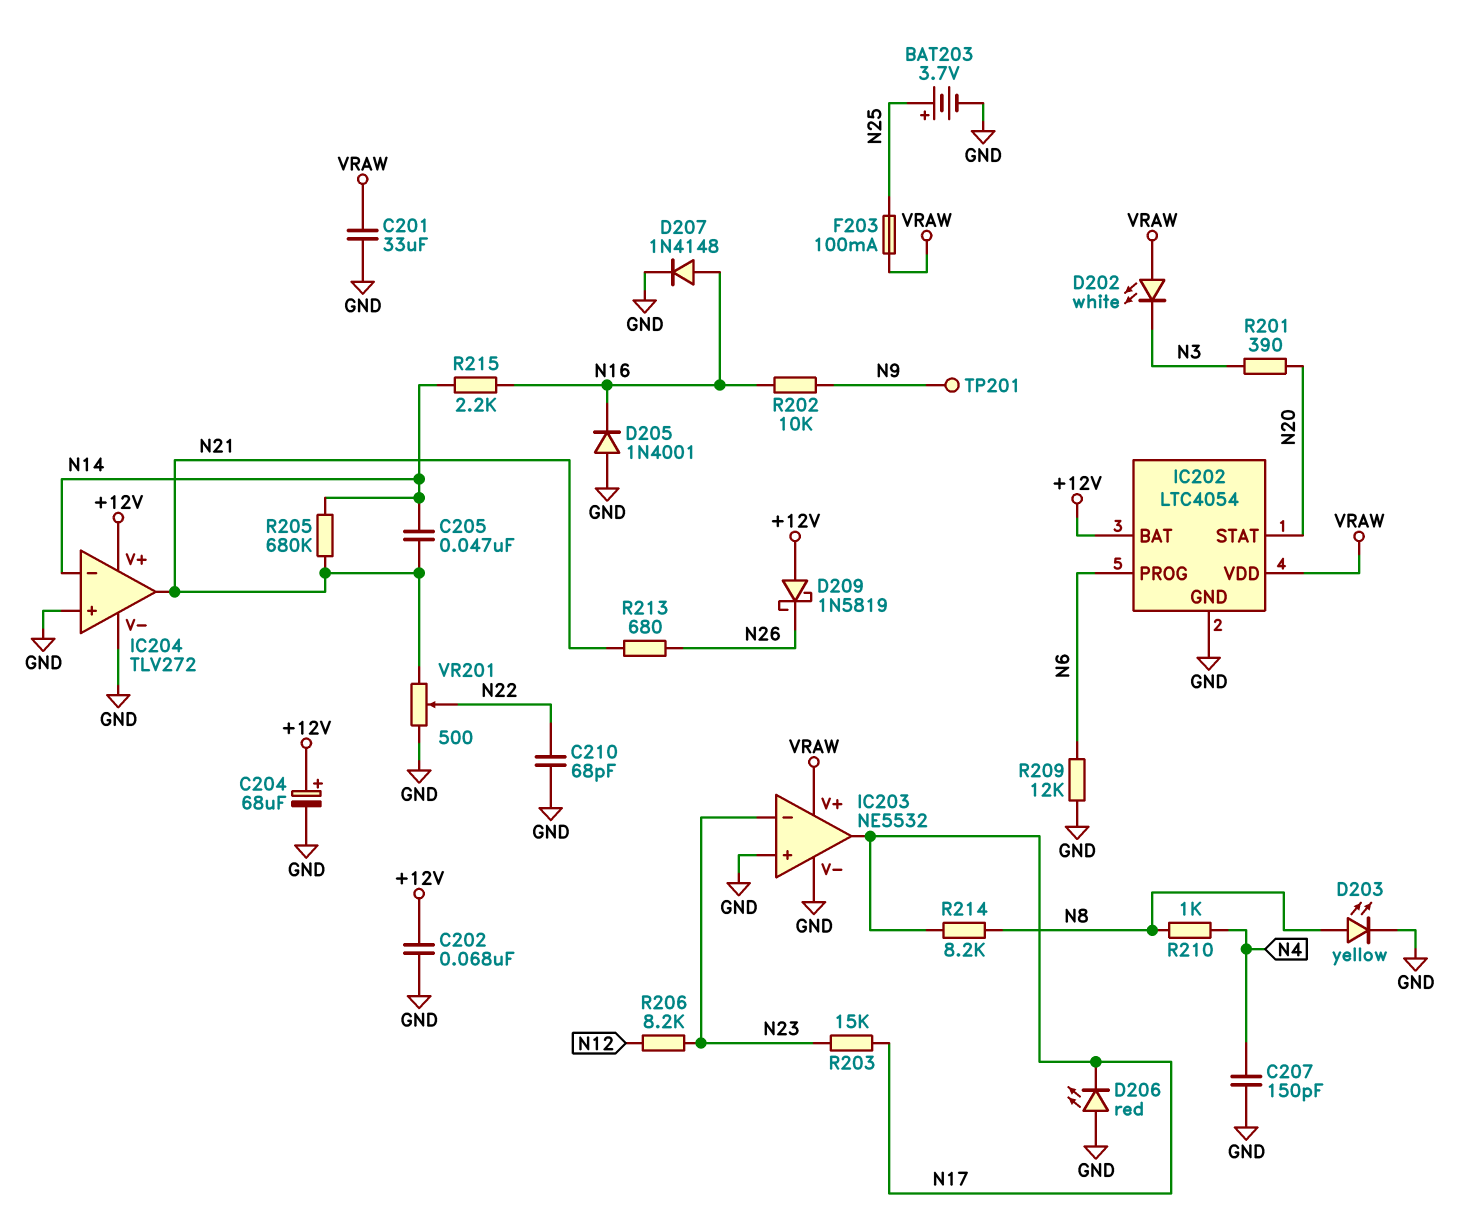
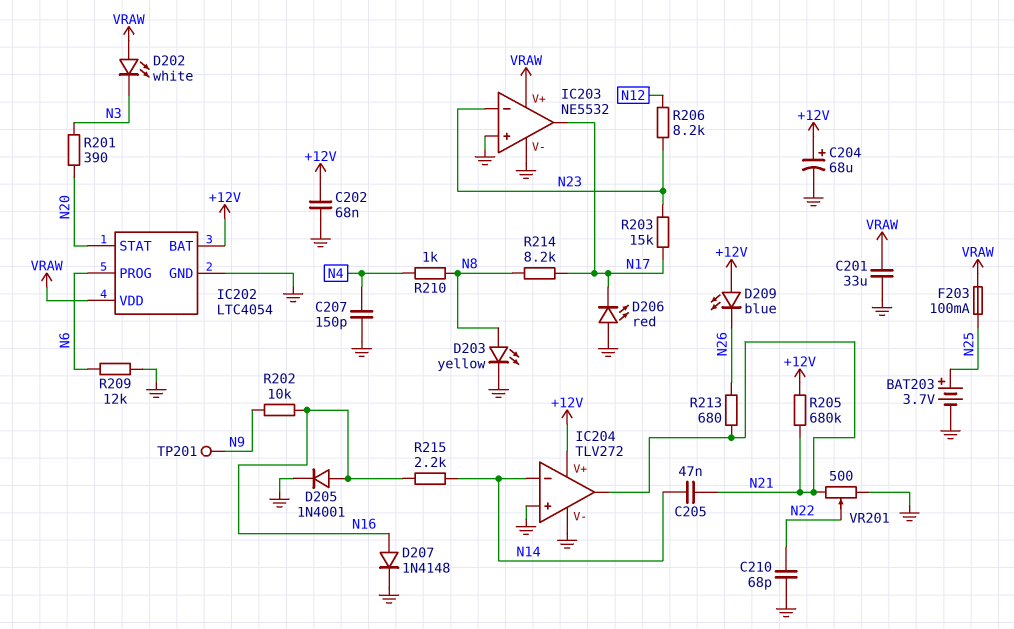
D205: diode 1N4001 (A GND, K N16) -> diode 1N4001 (A N16, K GND)
D209: schottky 1N5819 (A +12V, K N26) -> LED blue (A +12V, K N26)
R205: 680k (N14, N21) -> 680k (+12V, N21)

